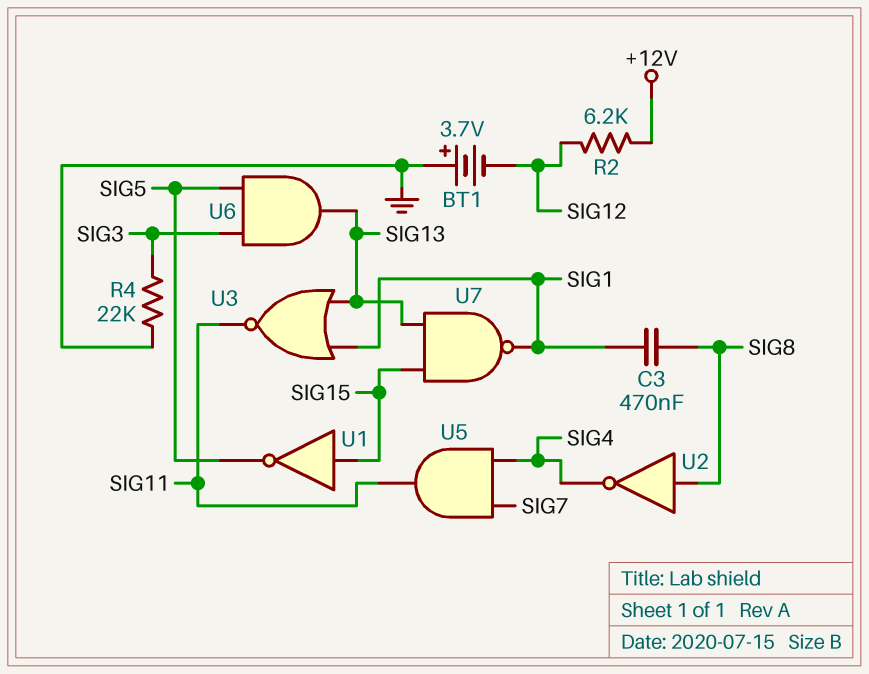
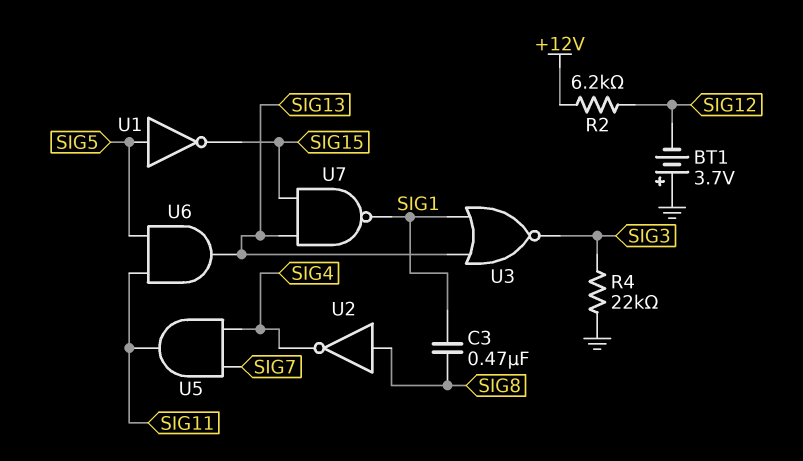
U1: NOT (in SIG15, out SIG5) -> NOT (in SIG5, out SIG15)
U3: NOR (in SIG1, in SIG13, out SIG11) -> NOR (in SIG1, in SIG13, out SIG3)
U6: AND (in SIG3, in SIG5, out SIG13) -> AND (in SIG5, in SIG11, out SIG13)

